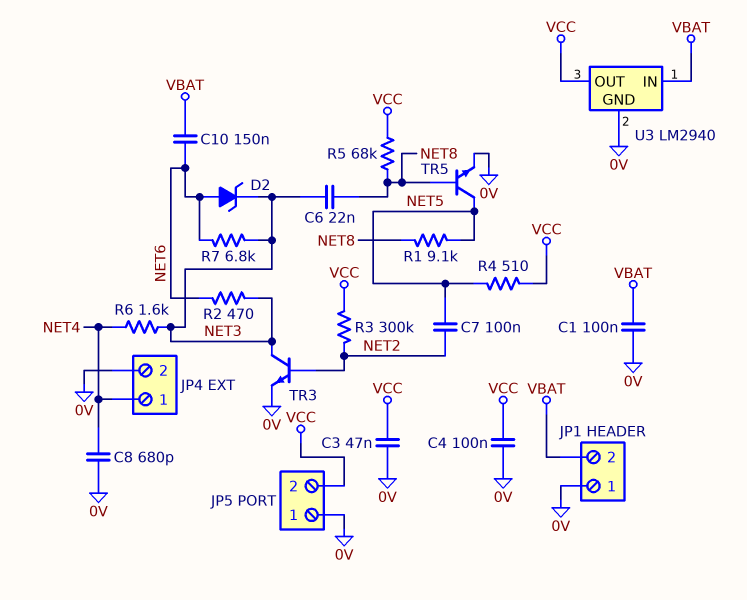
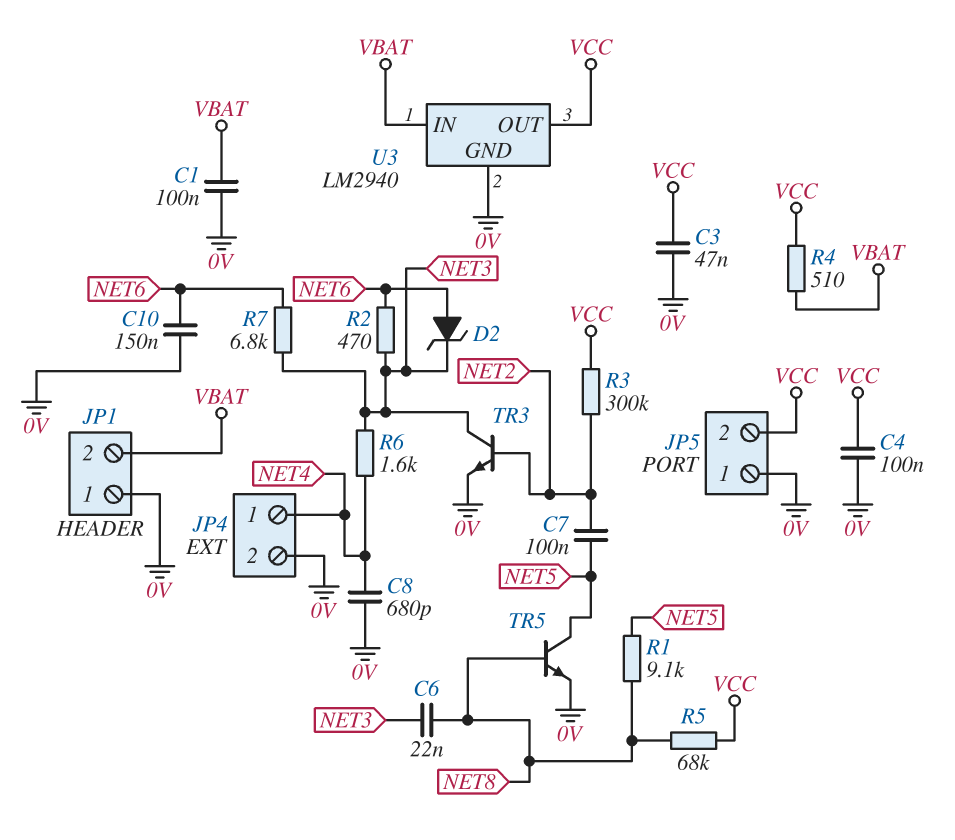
C10: 150nF (NET6, VBAT) -> 150nF (0V, NET6)
R4: 510 (NET5, VCC) -> 510 (VBAT, VCC)

